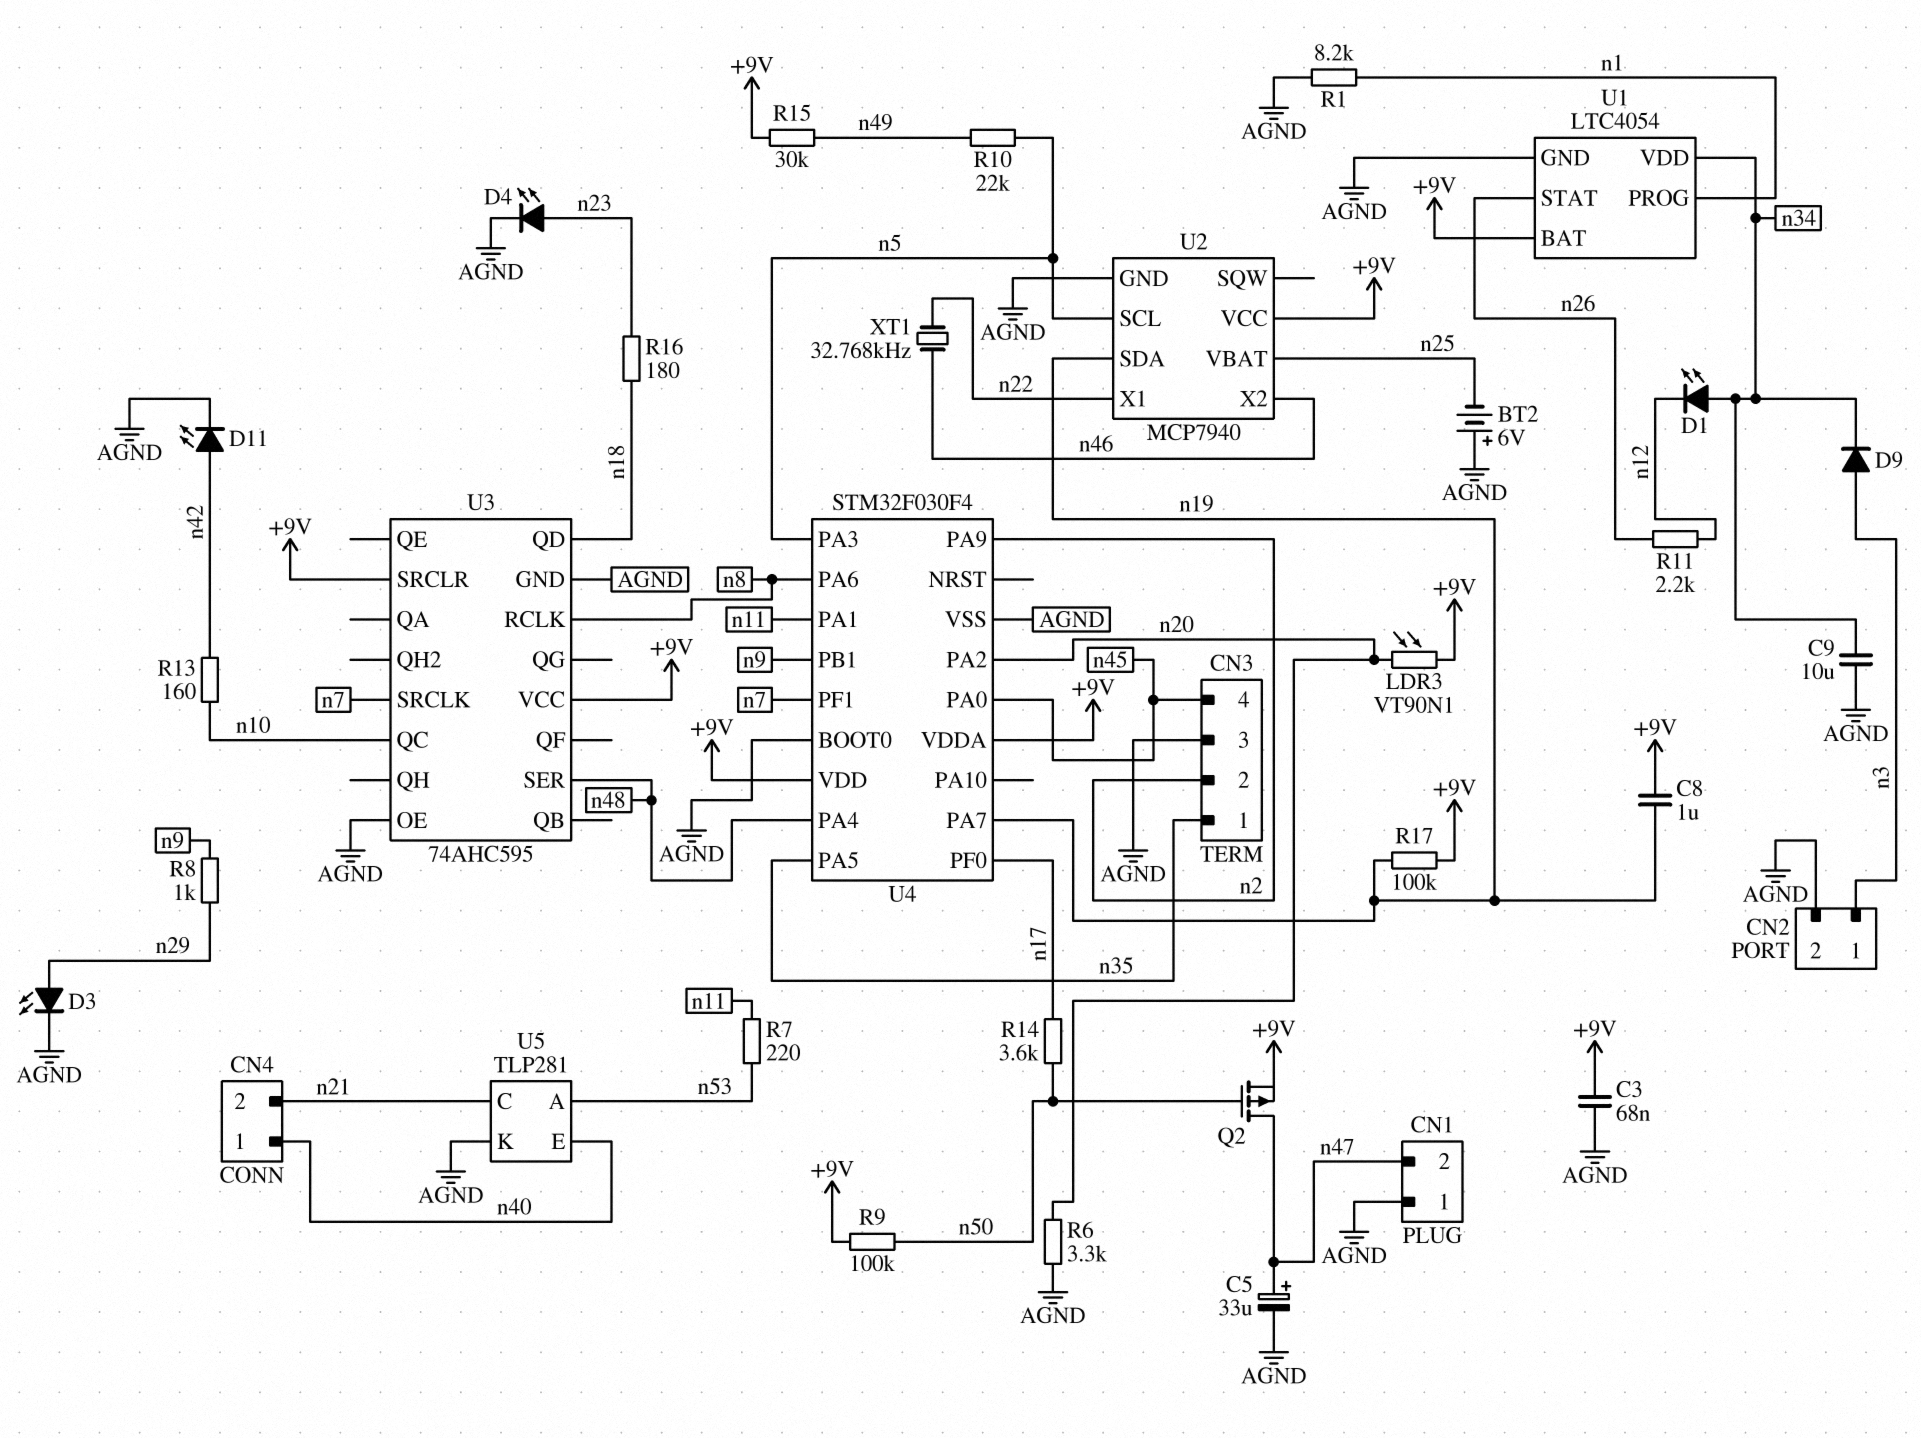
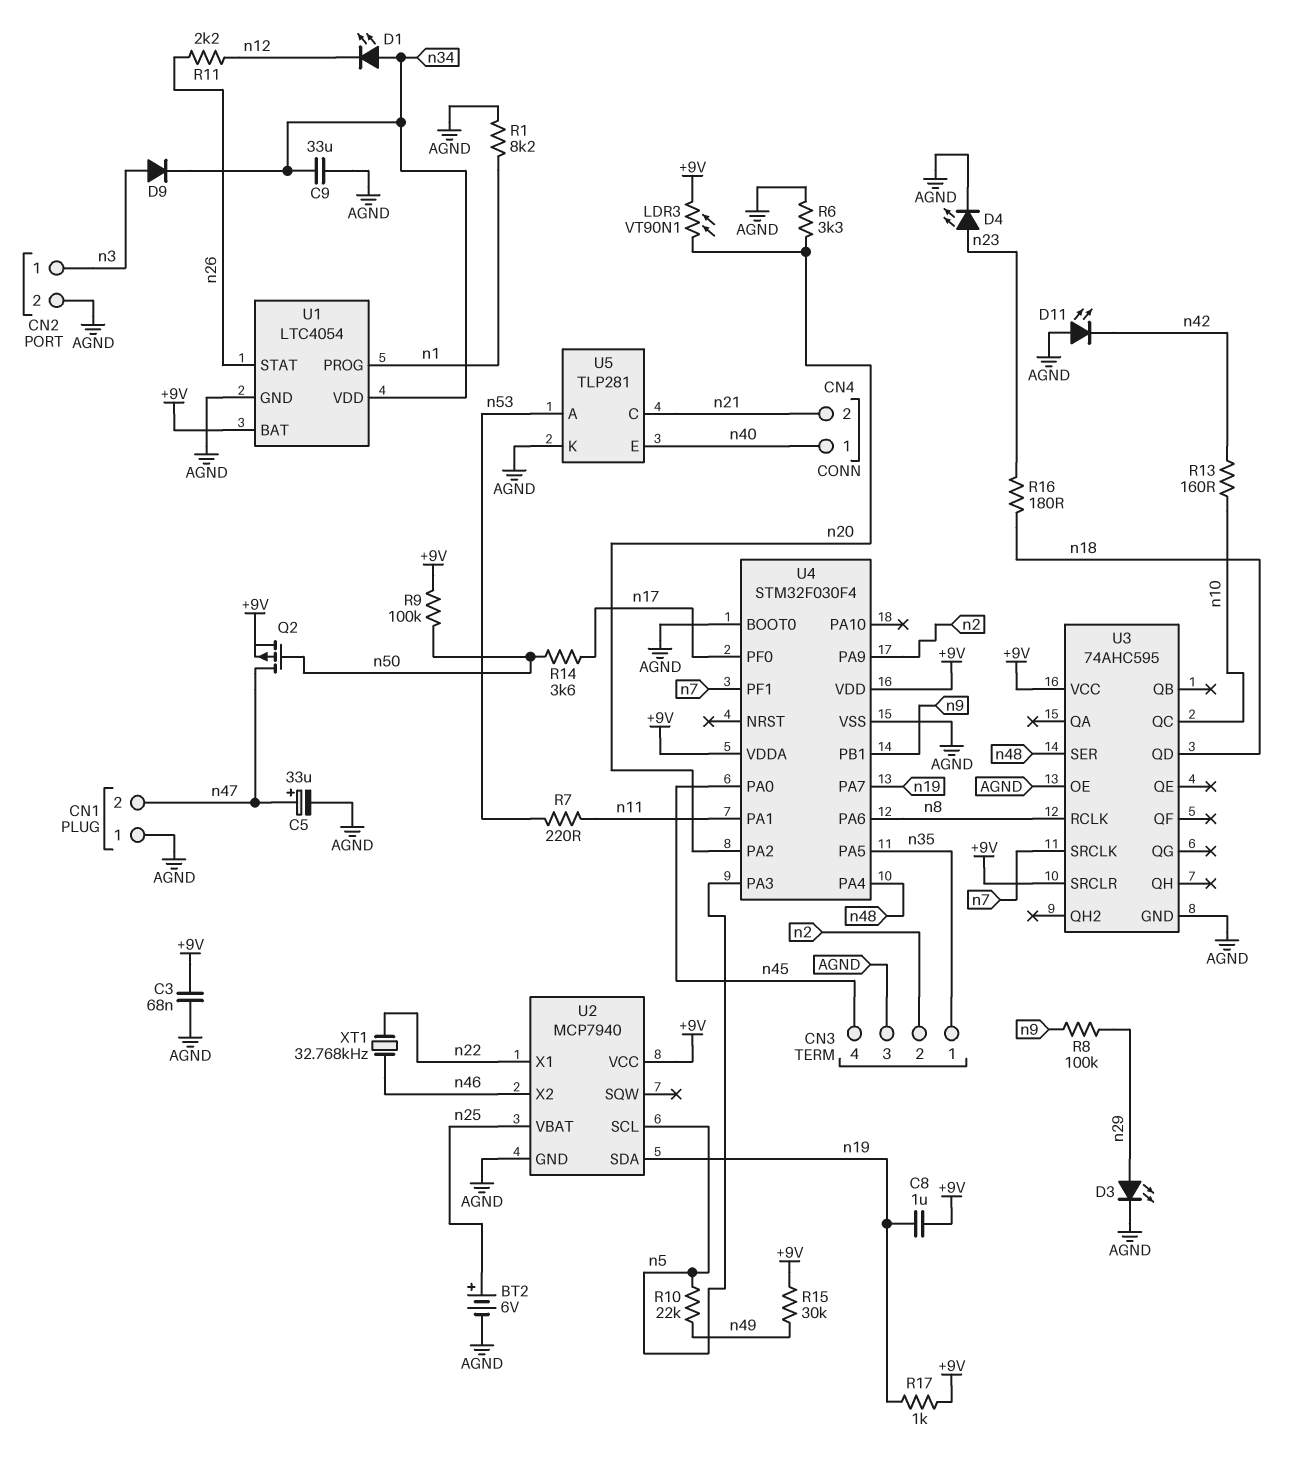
BT2: 6V (plus AGND, minus n25) -> 6V (plus n25, minus AGND)
C9: 10uF (AGND, n34) -> 33uF (AGND, n34)
D11: LED (A n42, K AGND) -> LED (A AGND, K n42)
R8: 1k (n9, n29) -> 100k (n9, n29)
R17: 100k (+9V, n19) -> 1k (+9V, n19)

